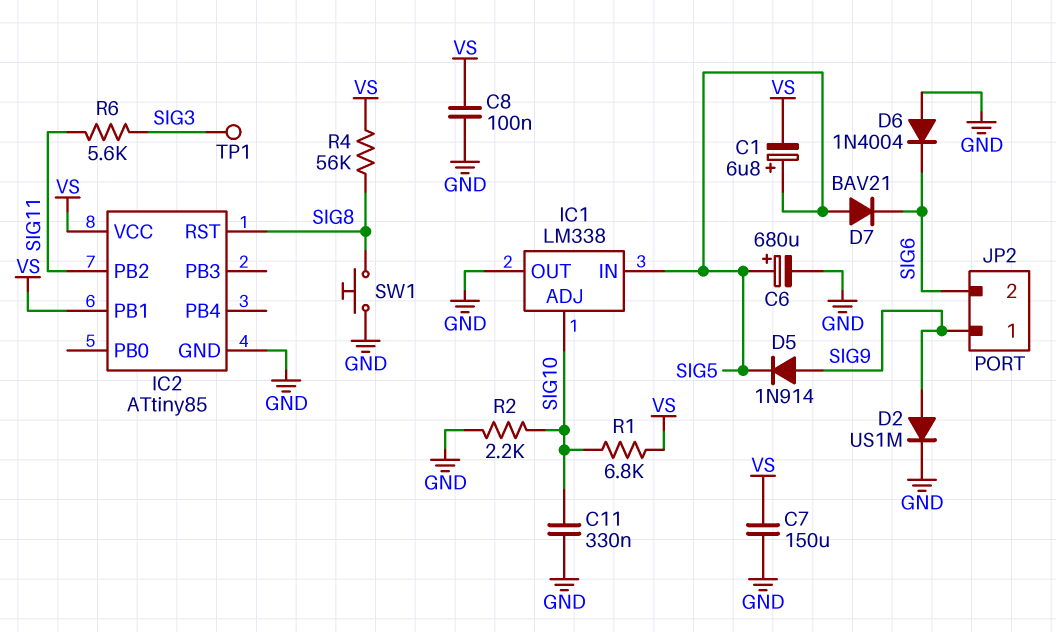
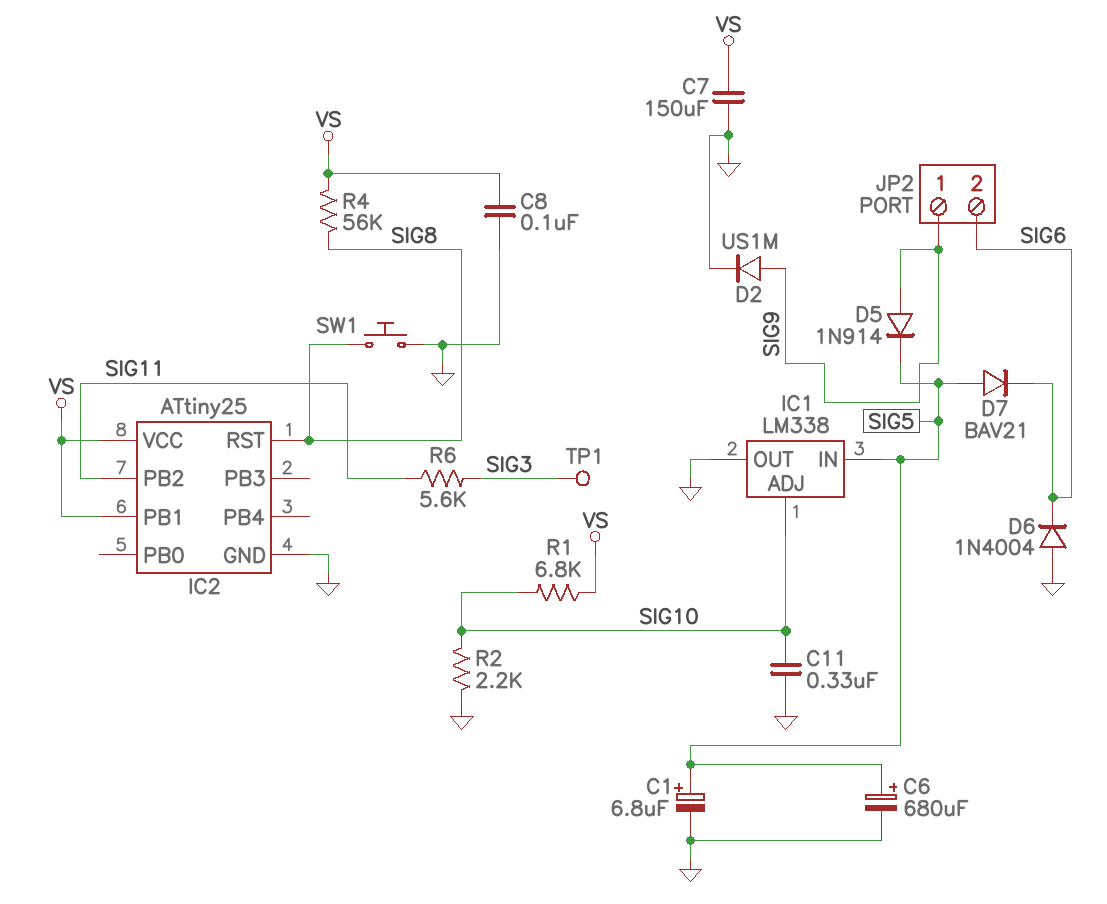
C1: 6.8uF (plus SIG5, minus VS) -> 6.8uF (plus SIG5, minus GND)
IC2: ATtiny85 -> ATtiny25

